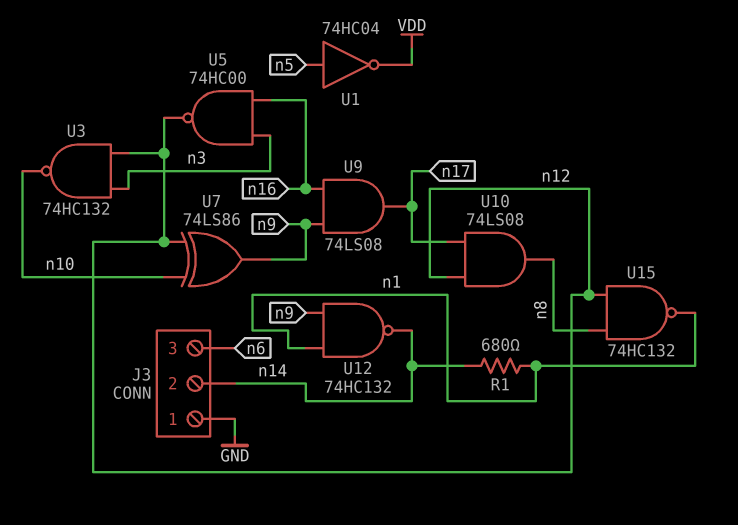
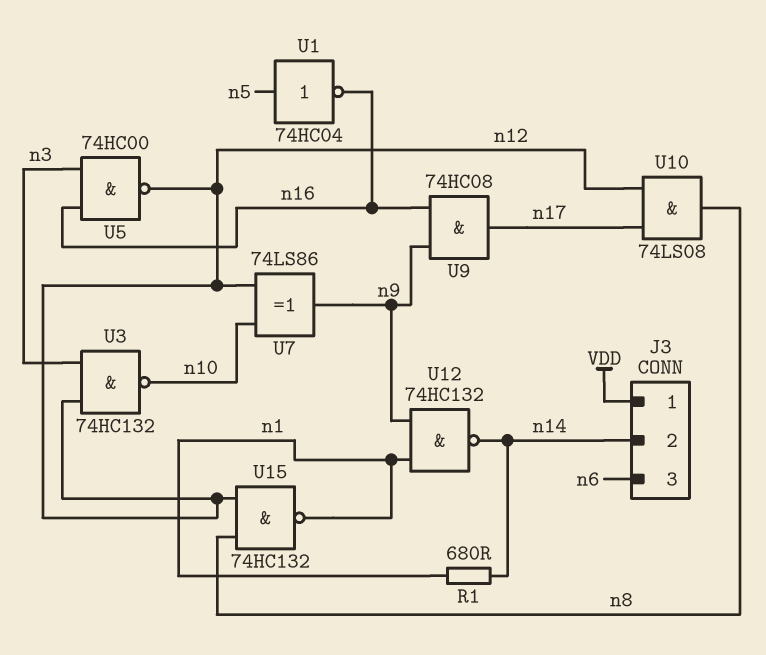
J3 pin 1: GND -> VDD
U1: NOT 74HC04 (in n5, out VDD) -> NOT 74HC04 (in n5, out n16)
U9: AND 74LS08 (in n9, in n16, out n17) -> AND 74HC08 (in n9, in n16, out n17)

